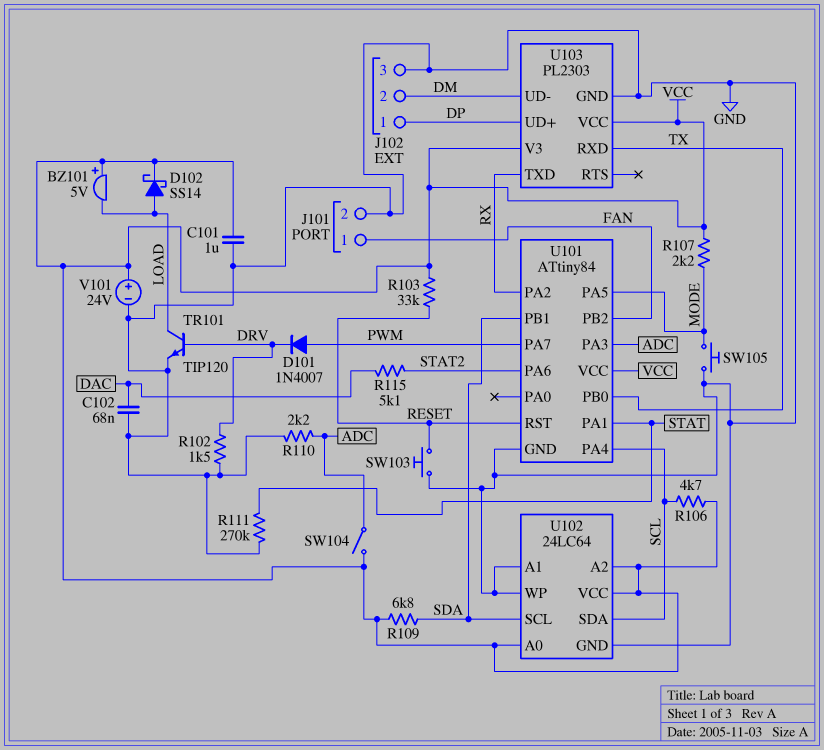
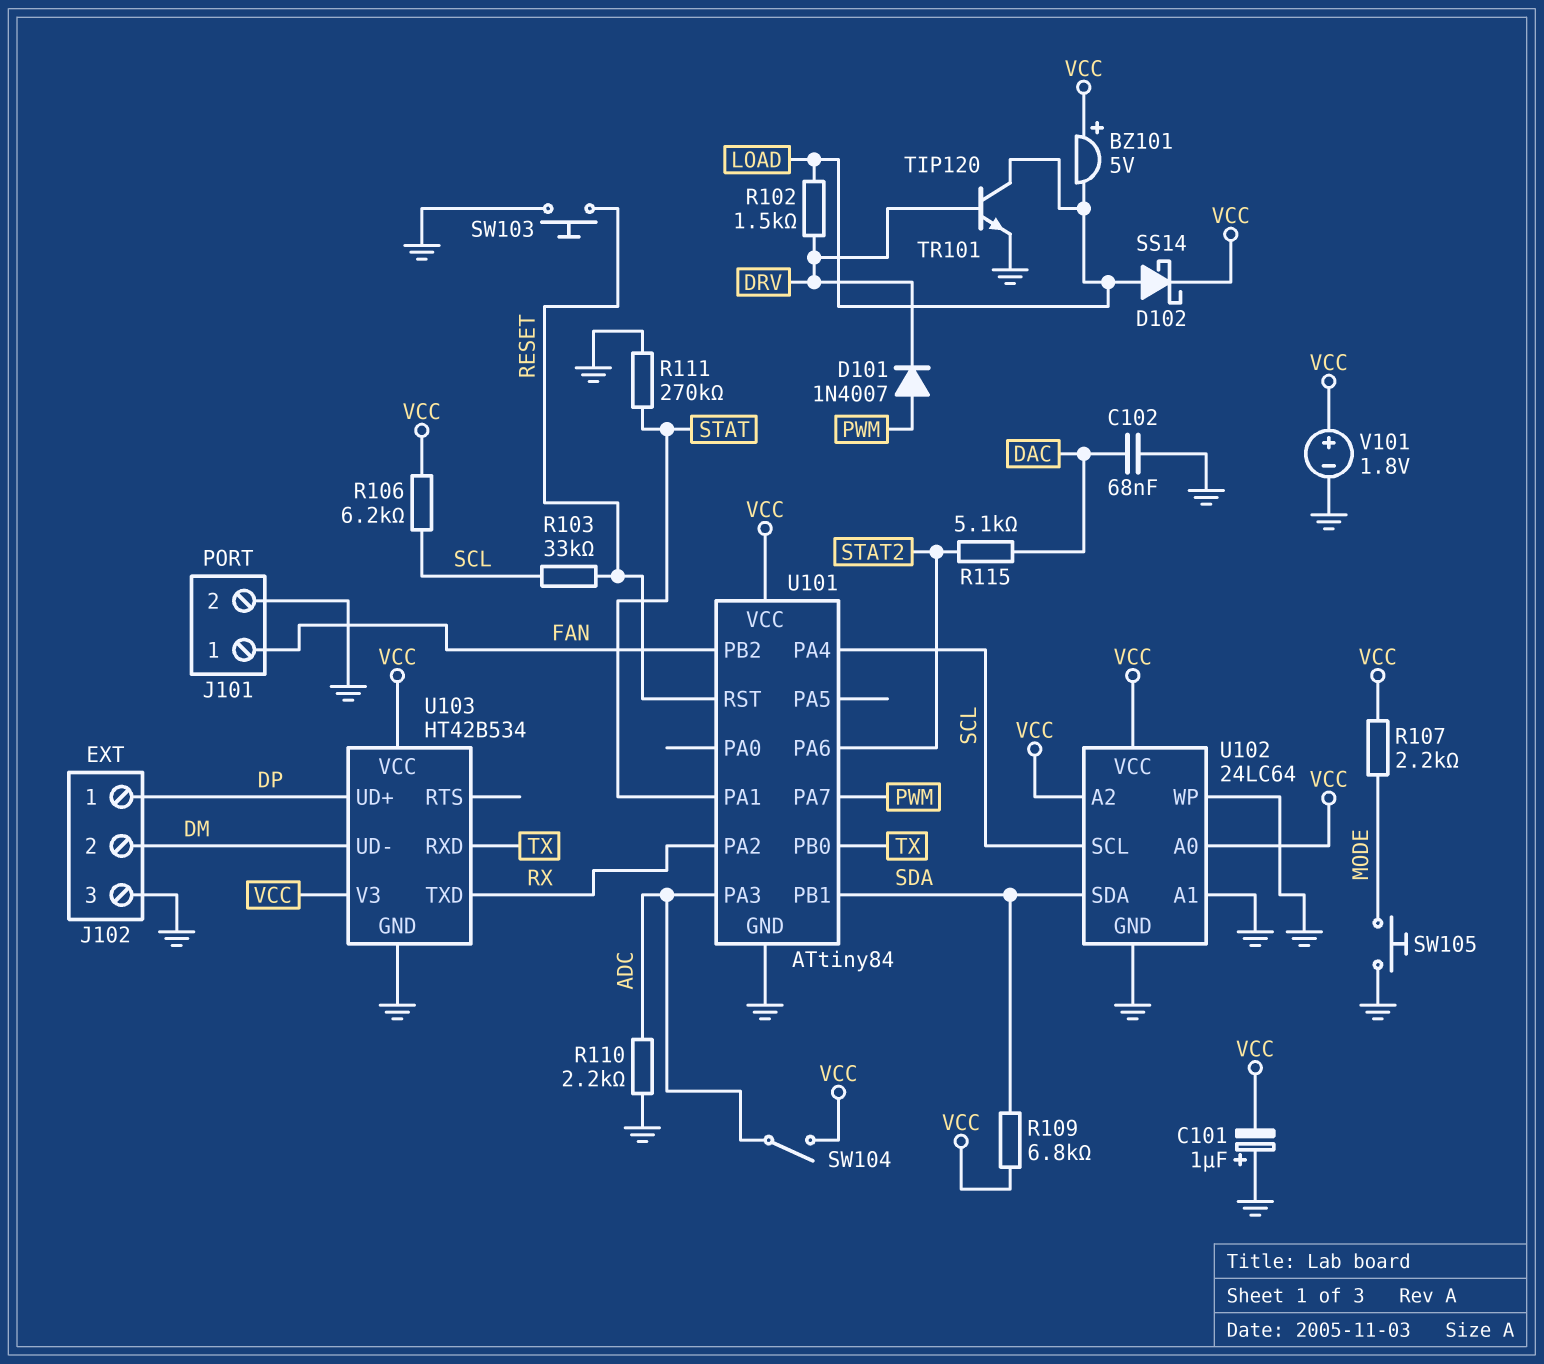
C101: 1uF (GND, VCC) -> 1uF (plus GND, minus VCC)
R102: 1.5k (DRV, GND) -> 1.5k (DRV, LOAD)
R103: 33k (RESET, VCC) -> 33k (RESET, SCL)
R106: 4.7k (SCL, VCC) -> 6.2k (SCL, VCC)
U101 pin PA5: MODE -> none
U102 pin SCL: SDA -> SCL
U102 pin SDA: SCL -> SDA
U103: PL2303 -> HT42B534
V101: 24V (plus VCC, minus GND) -> 1.8V (plus VCC, minus GND)

